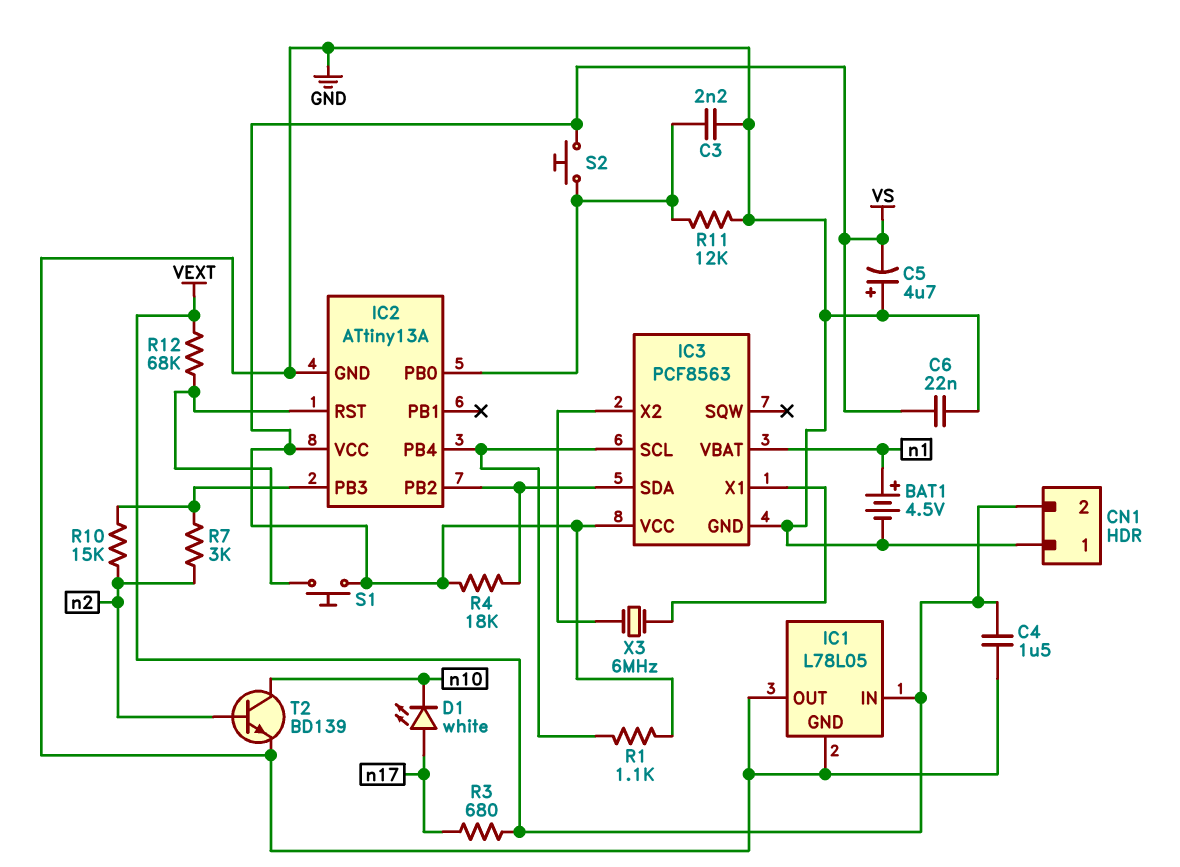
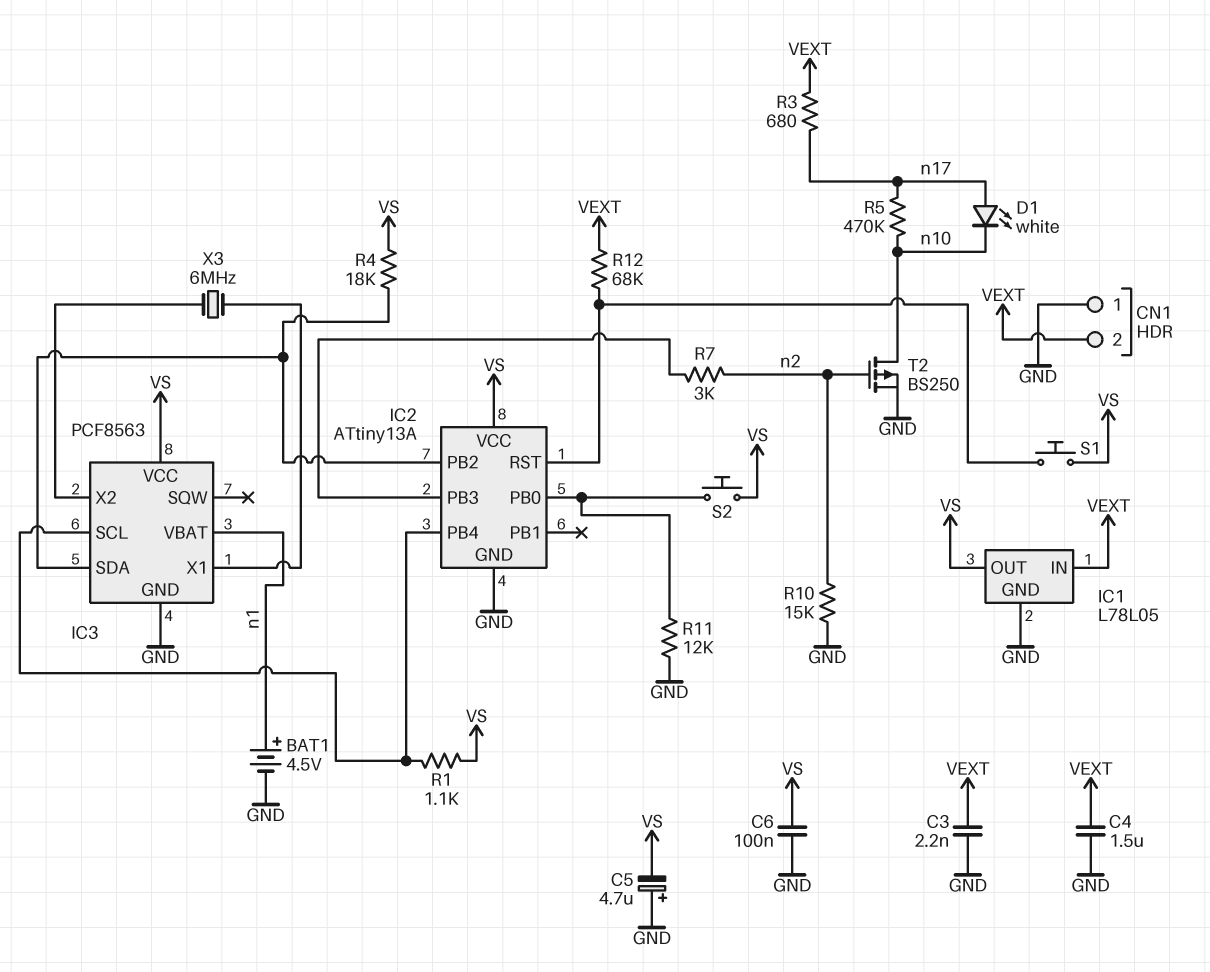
C3: 2.2nF (GND, IC2/PB0) -> 2.2nF (GND, VEXT)
C6: 22nF (GND, VS) -> 100nF (GND, VS)
IC1 pin OUT: GND -> VS
R5: none -> 470k (n10, n17)
R10: 15k (IC2/PB3, n2) -> 15k (GND, n2)
T2: NPN BD139 (B n2, C n10, E GND) -> PMOS BS250 (G n2, D n10, S GND)

